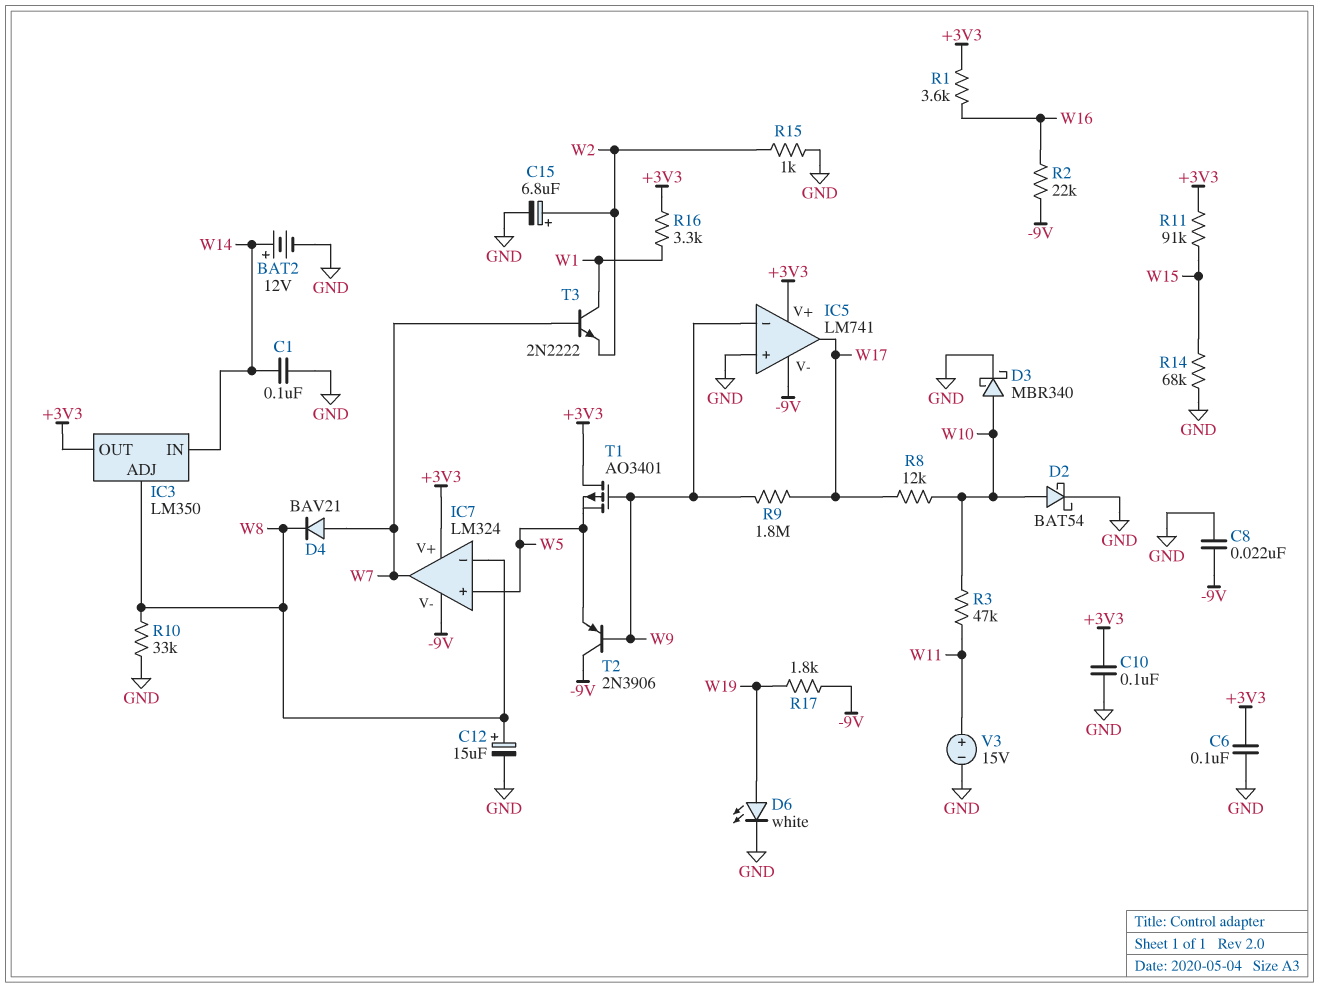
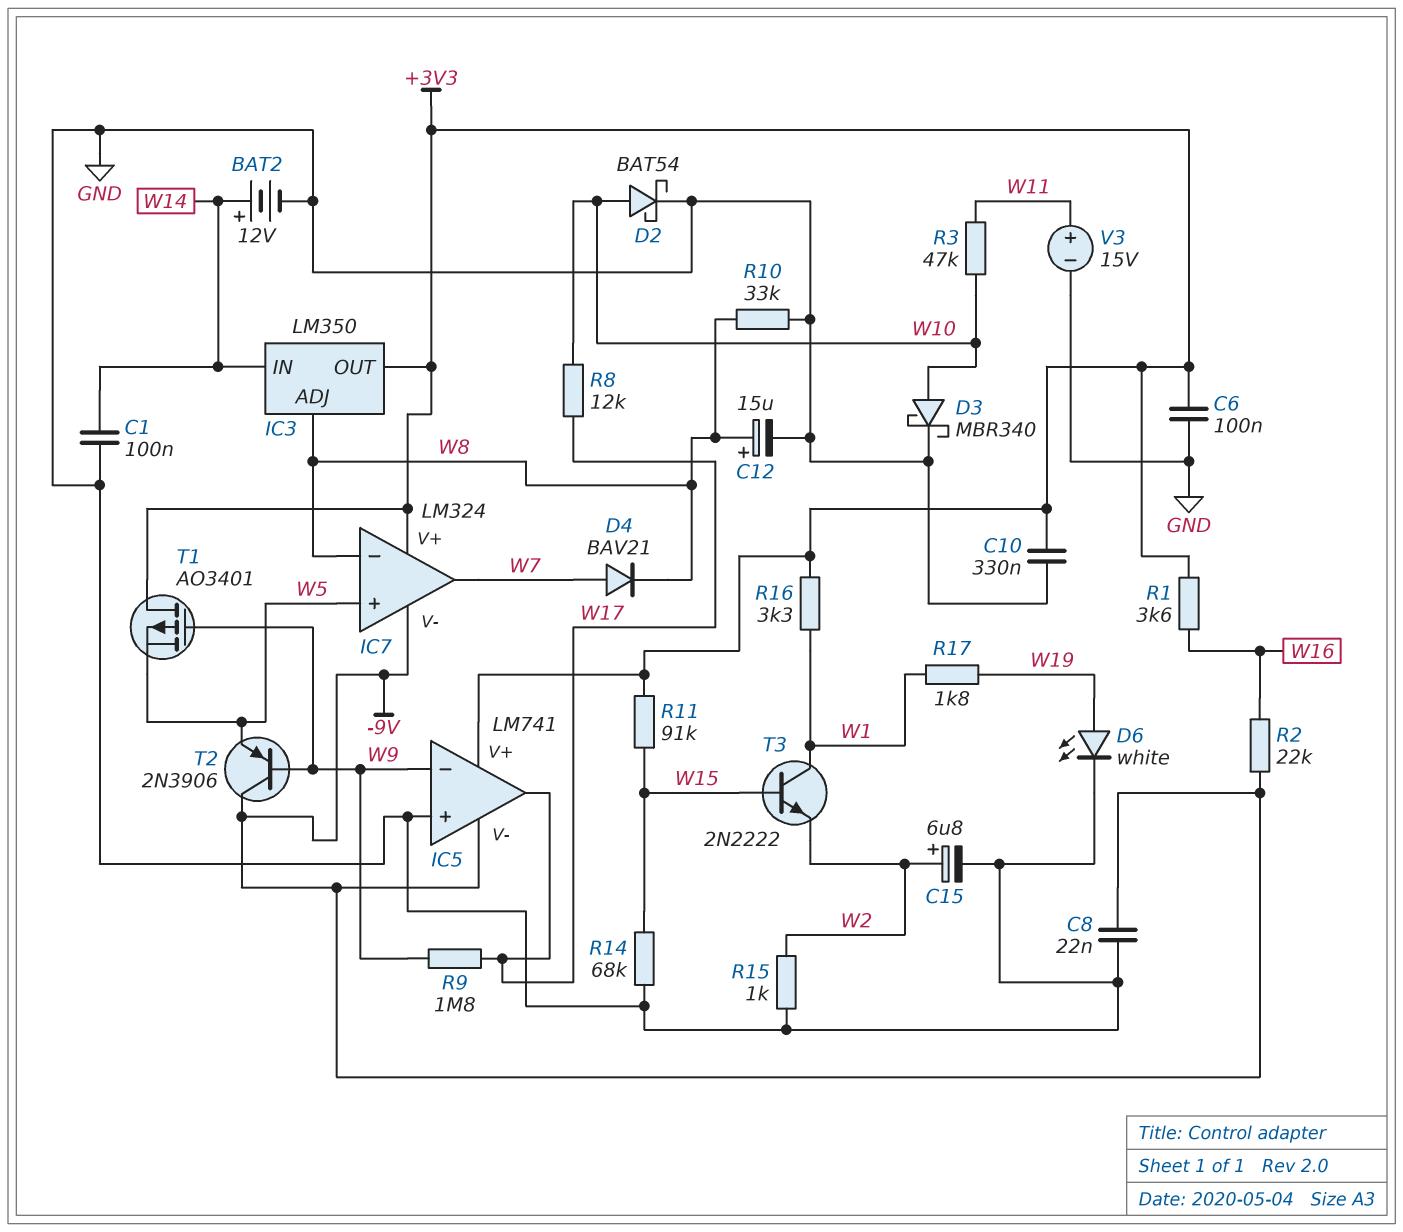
C10: 100nF (+3V3, GND) -> 330nF (+3V3, GND)
R17: 1.8k (-9V, W19) -> 1.8k (W1, W19)
T3: NPN 2N2222 (B W7, C W1, E W2) -> NPN 2N2222 (B W15, C W1, E W2)

